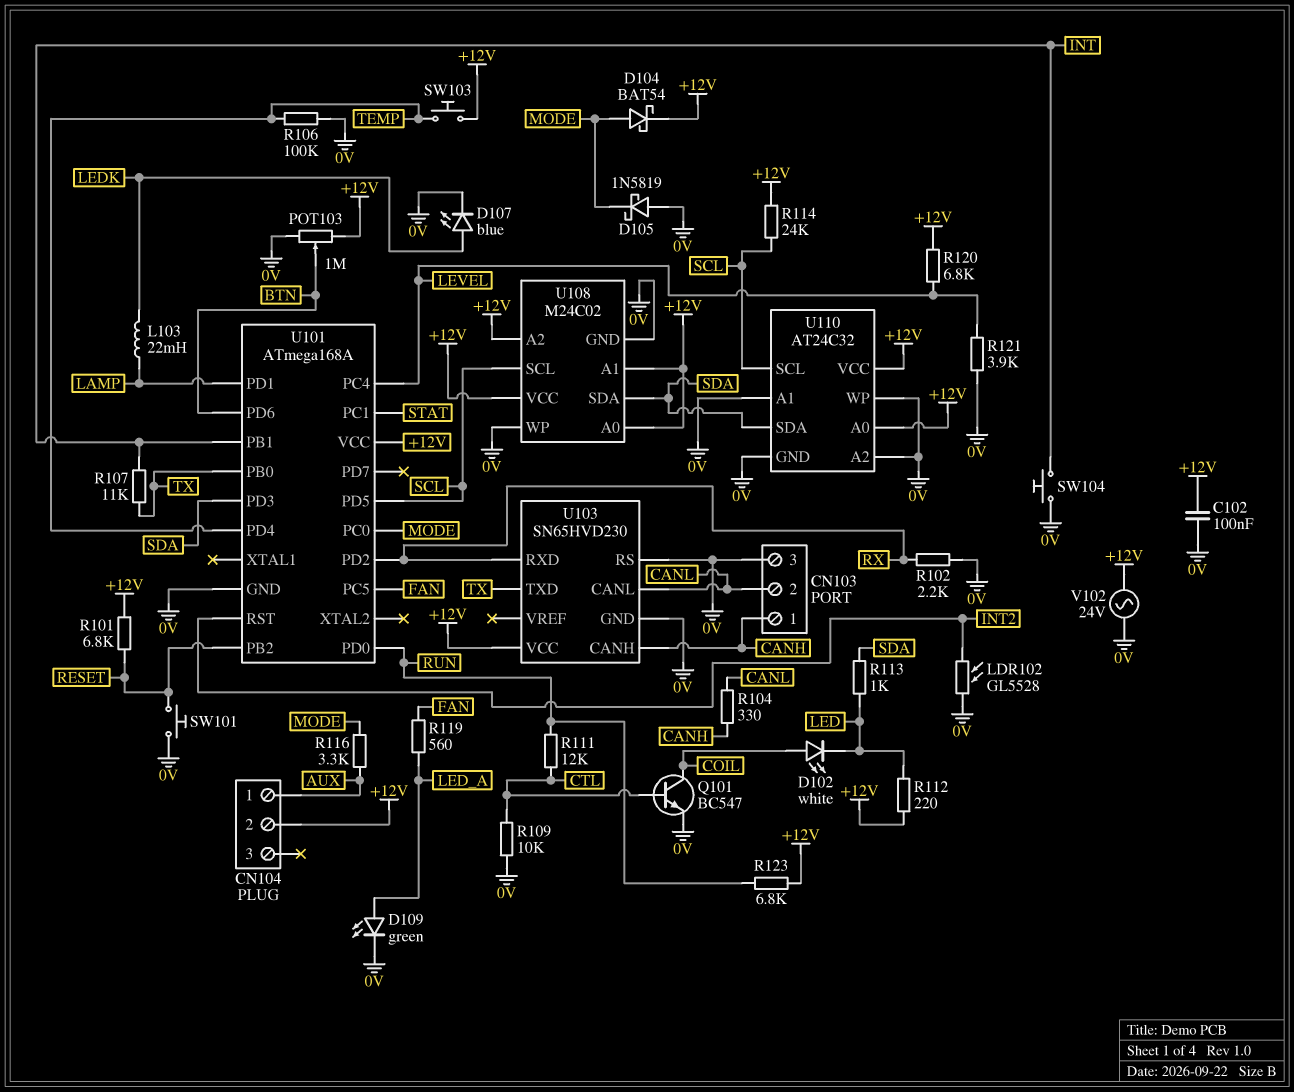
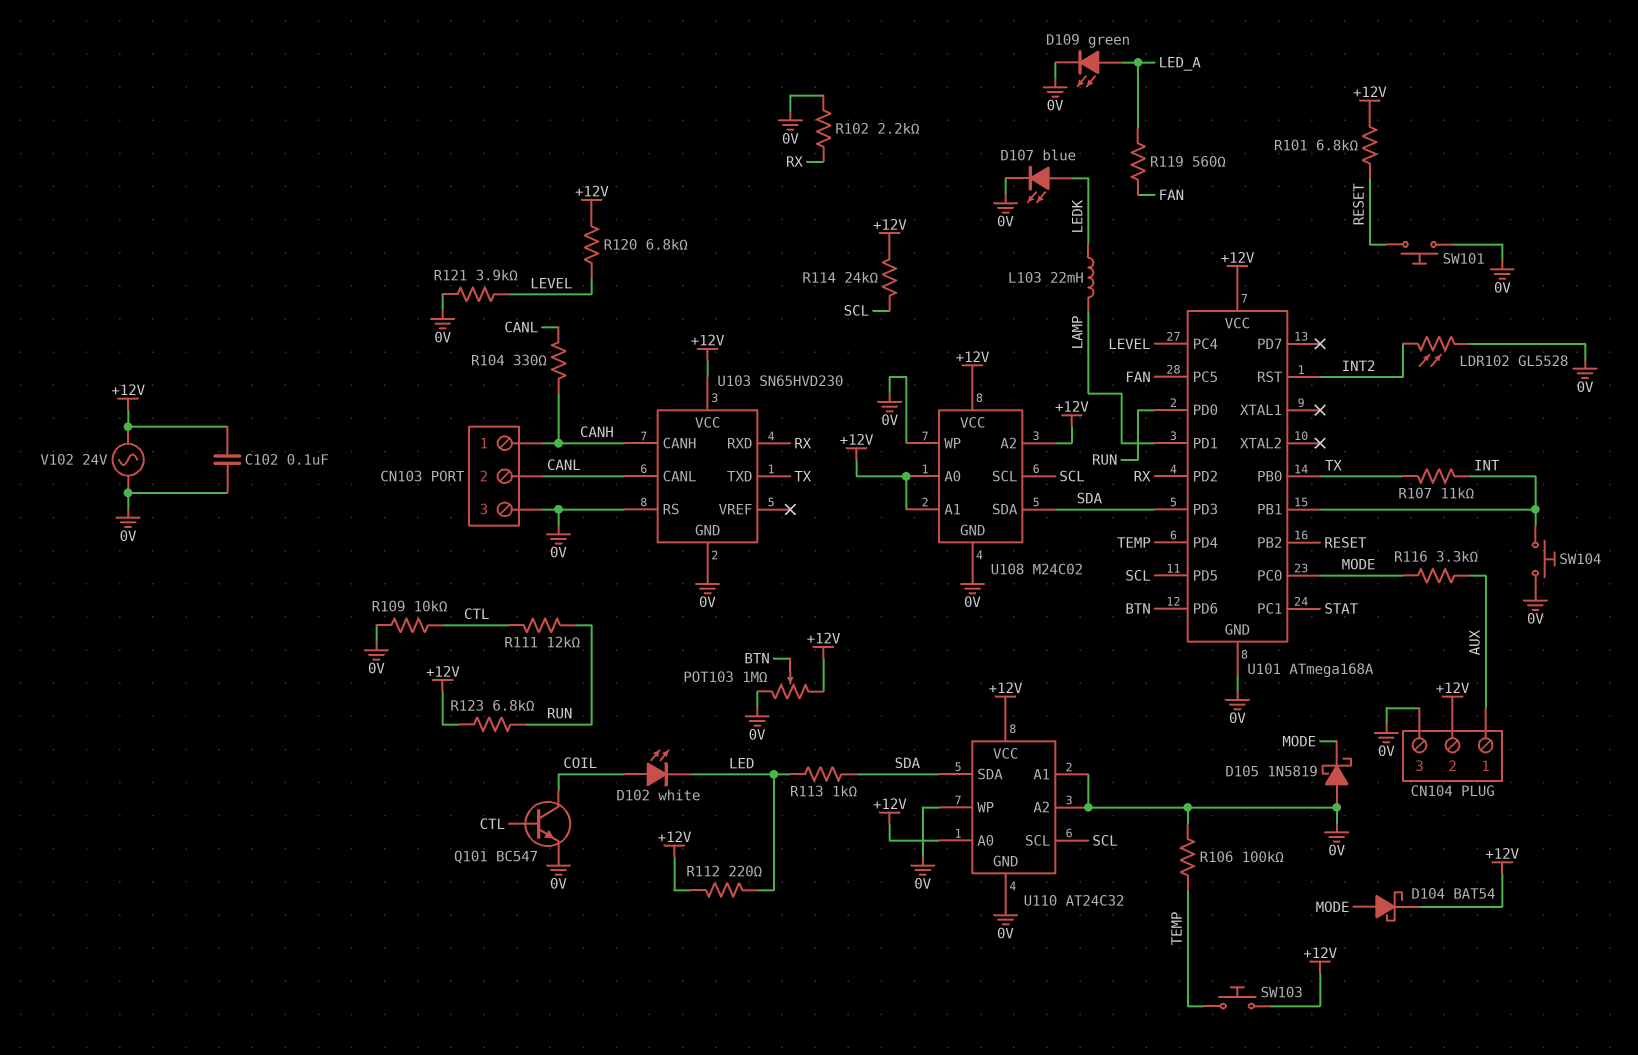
CN104 pin 3: none -> 0V

